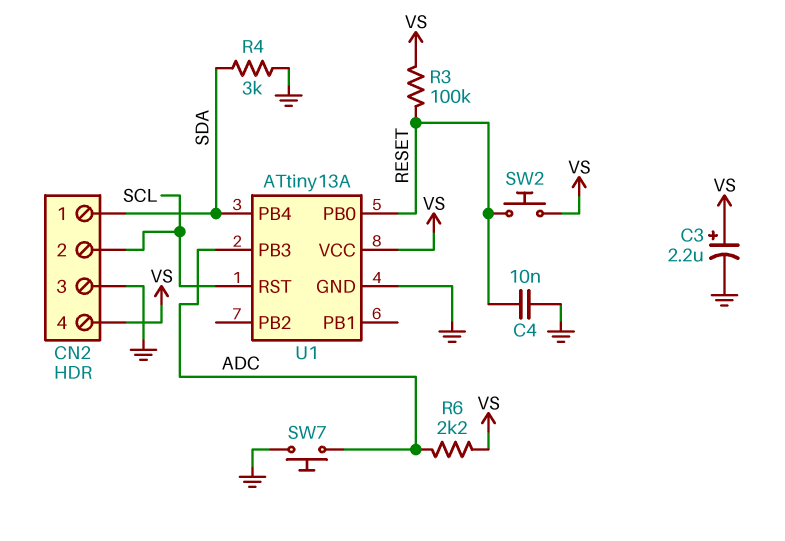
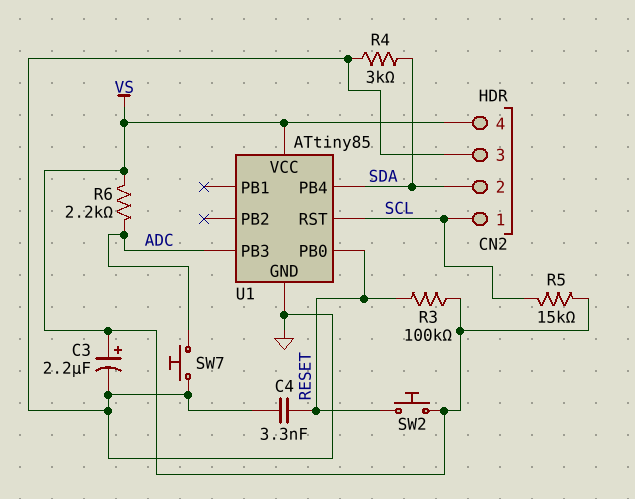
C4: 10nF (GND, RESET) -> 3.3nF (GND, RESET)
CN2 pin 1: SDA -> SCL
CN2 pin 2: SCL -> SDA
R5: none -> 15k (SCL, VS)
U1: ATtiny13A -> ATtiny85

